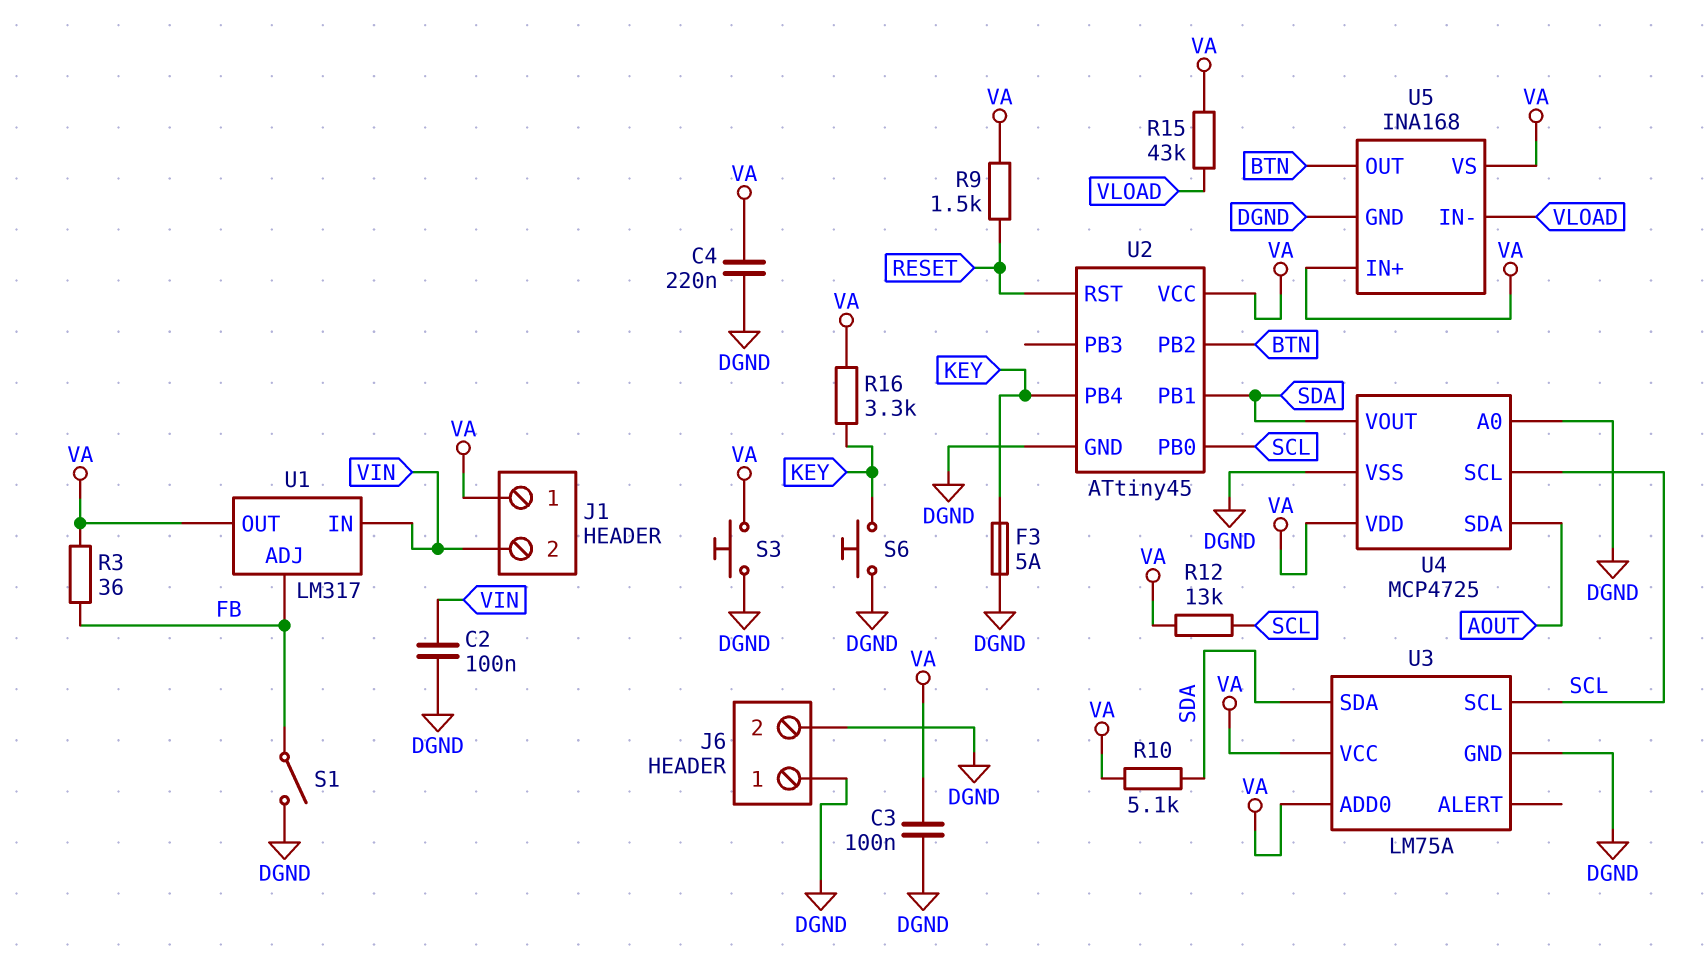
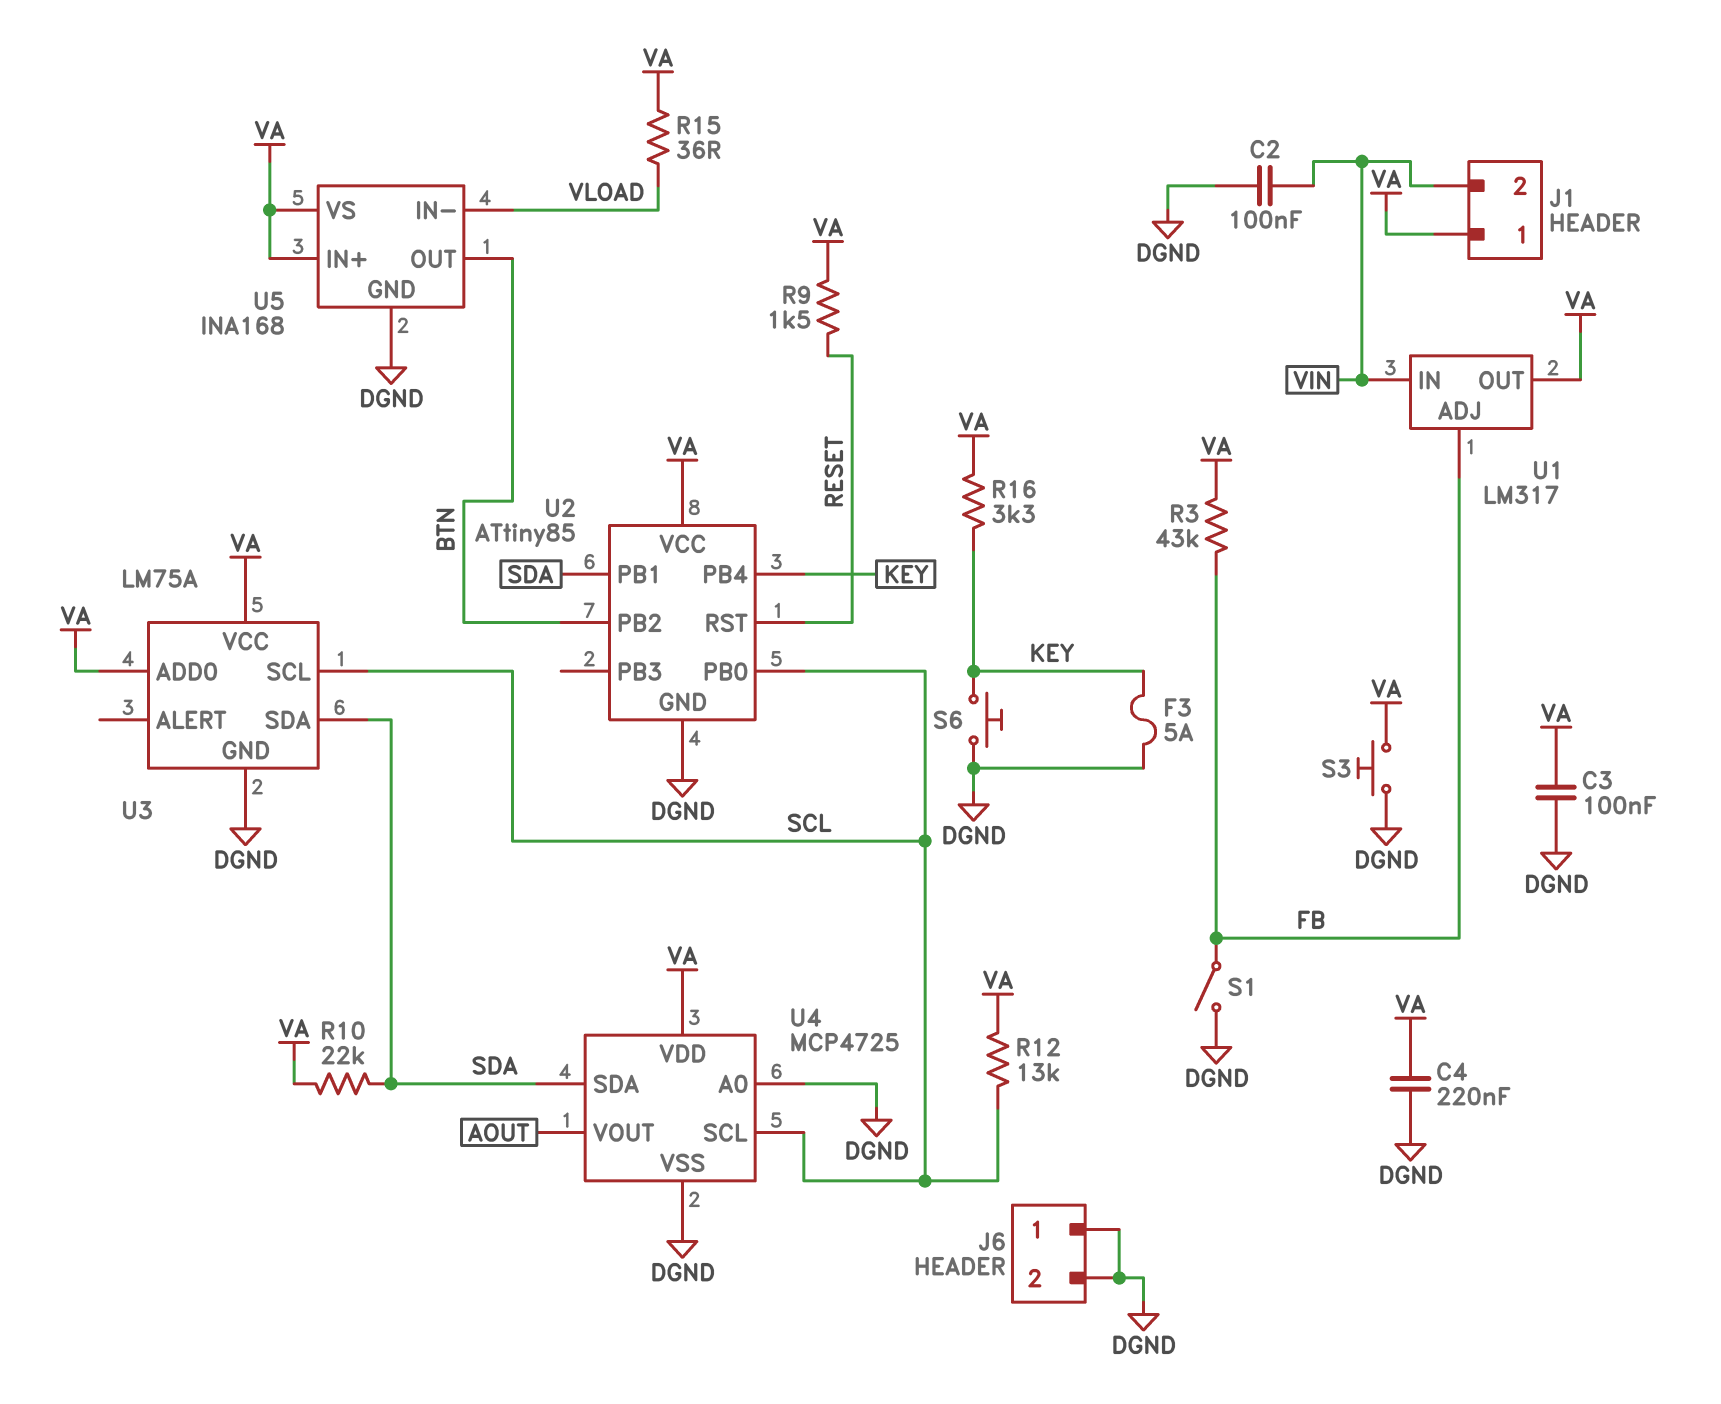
R3: 36 (FB, VA) -> 43k (FB, VA)
R10: 5.1k (SDA, VA) -> 22k (SDA, VA)
R15: 43k (VA, VLOAD) -> 36 (VA, VLOAD)
U2: ATtiny45 -> ATtiny85
U4 pin SDA: AOUT -> SDA
U4 pin VOUT: SDA -> AOUT

